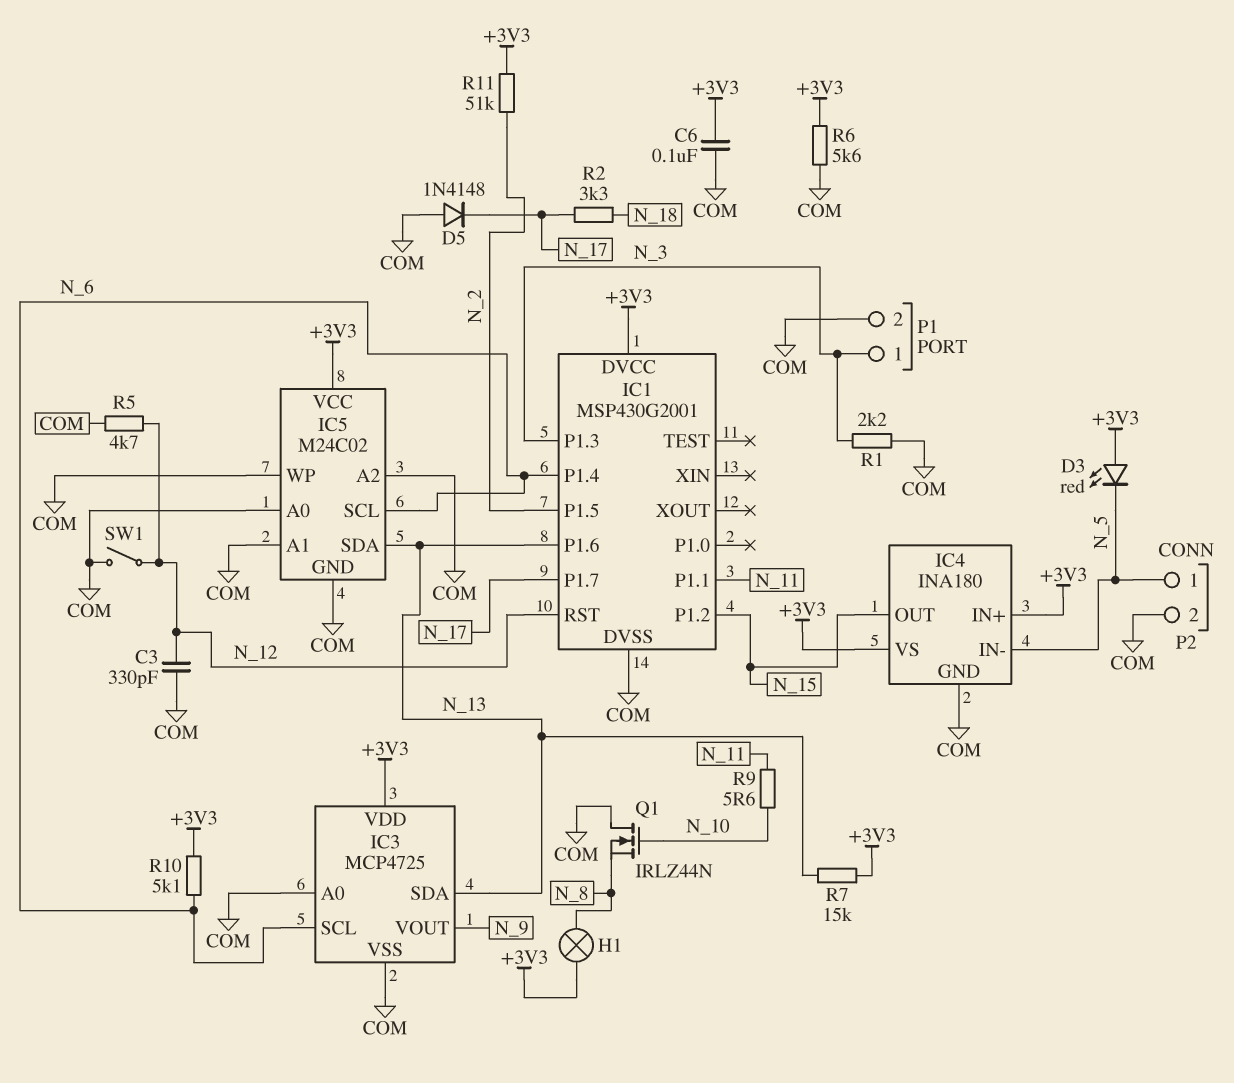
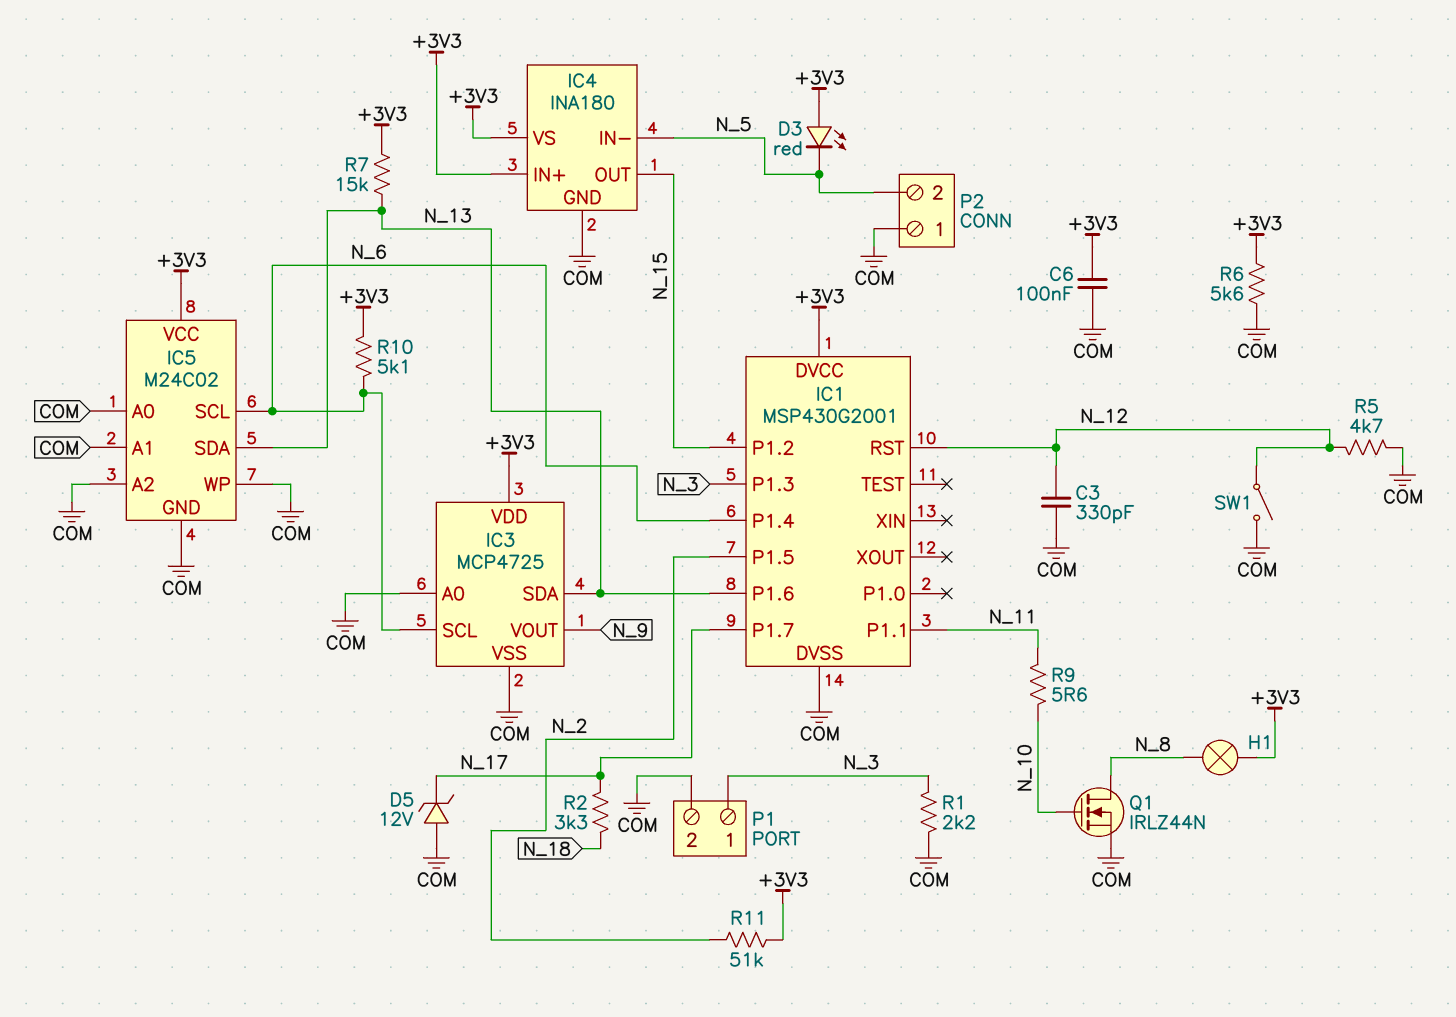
D5: diode 1N4148 (A COM, K N_17) -> zener 12V (A COM, K N_17)
P2 pin 1: N_5 -> COM
P2 pin 2: COM -> N_5
Q1: NMOS IRLZ44N (G N_10, D COM, S N_8) -> NMOS IRLZ44N (G N_10, D N_8, S COM)

